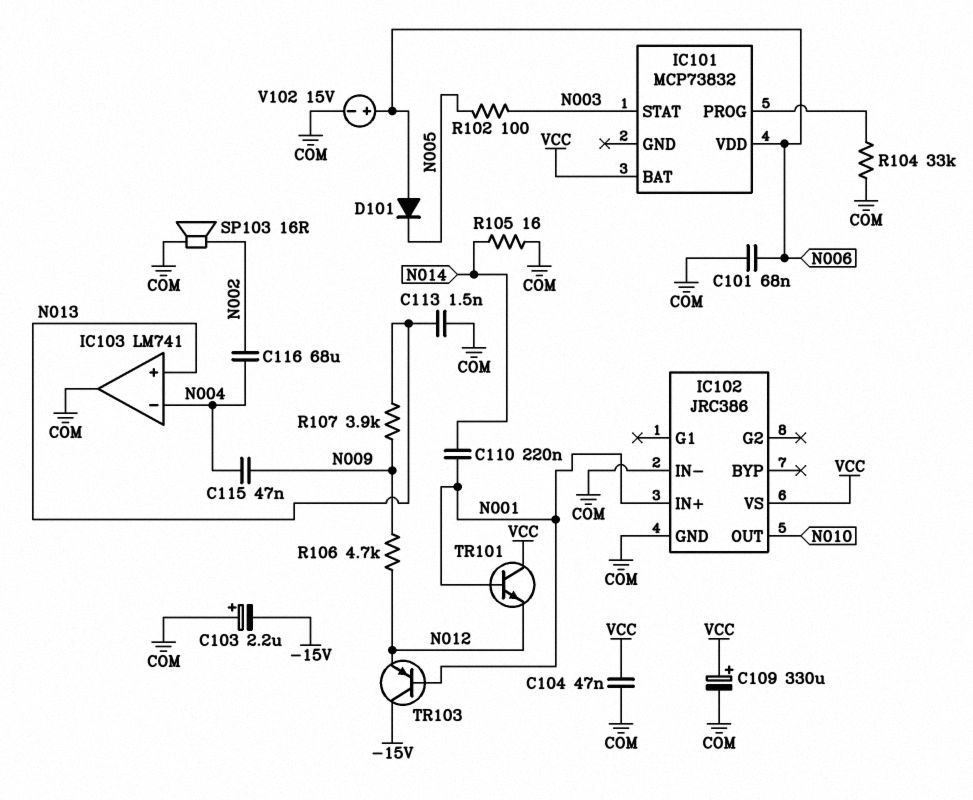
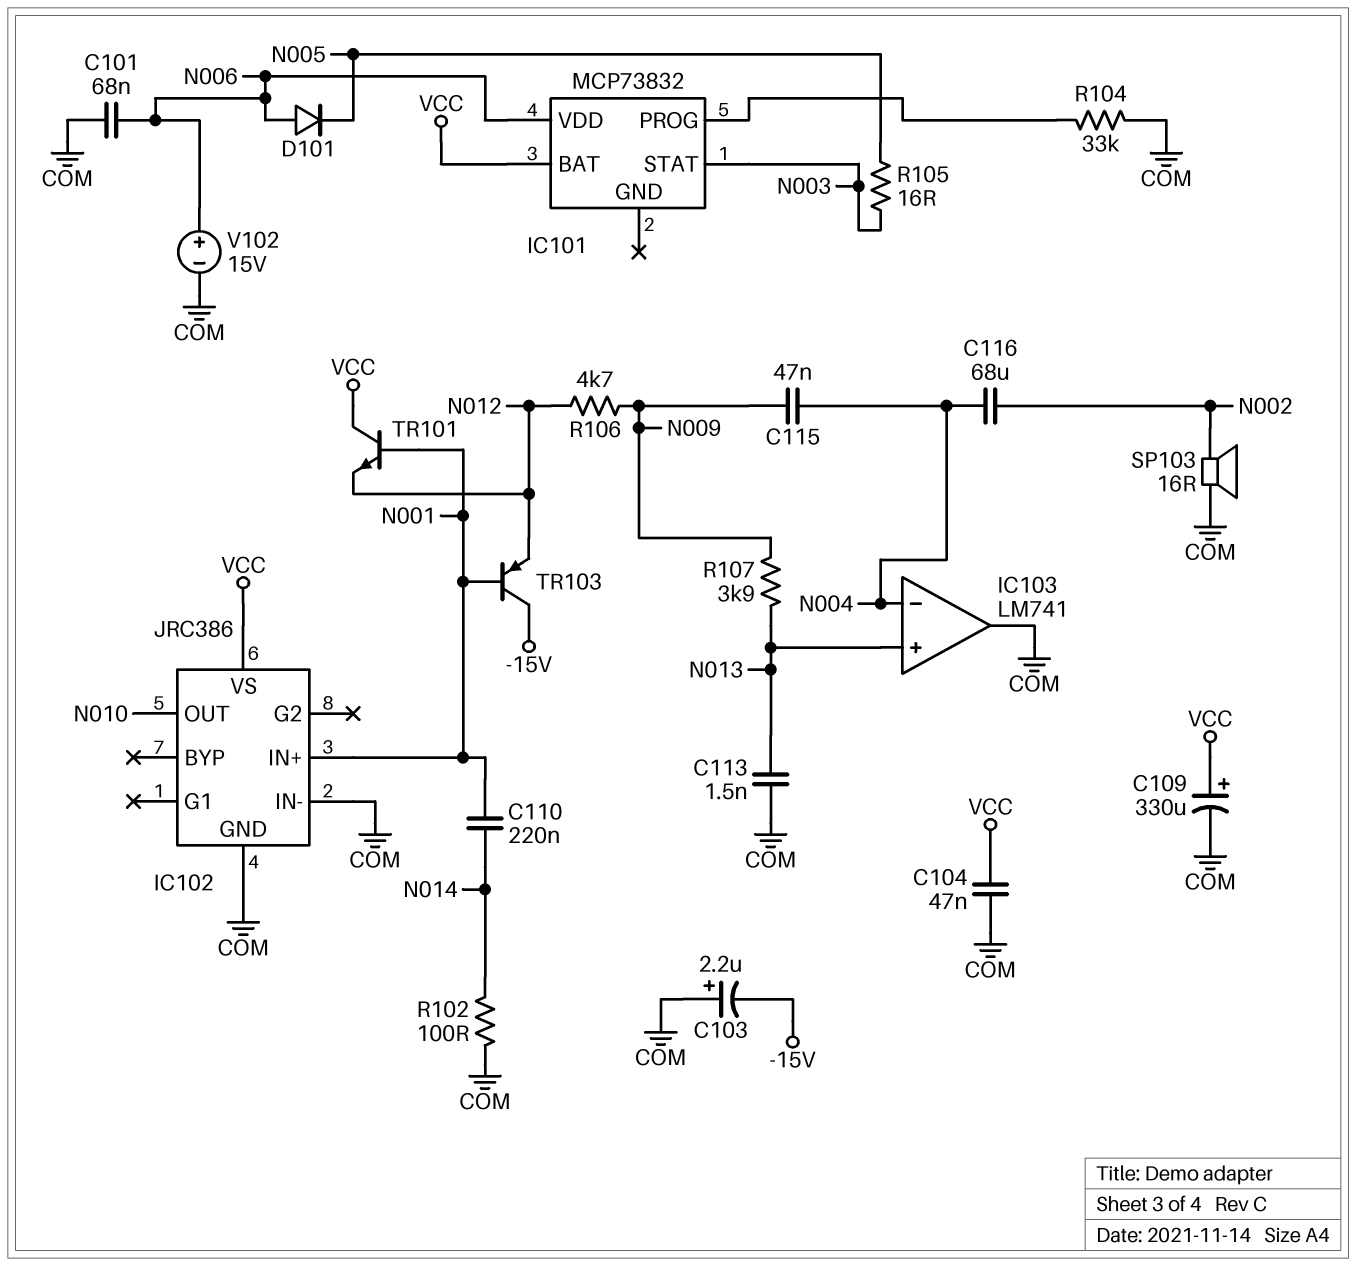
R102: 100 (N003, N005) -> 100 (COM, N014)
R105: 16 (COM, N014) -> 16 (N003, N005)

